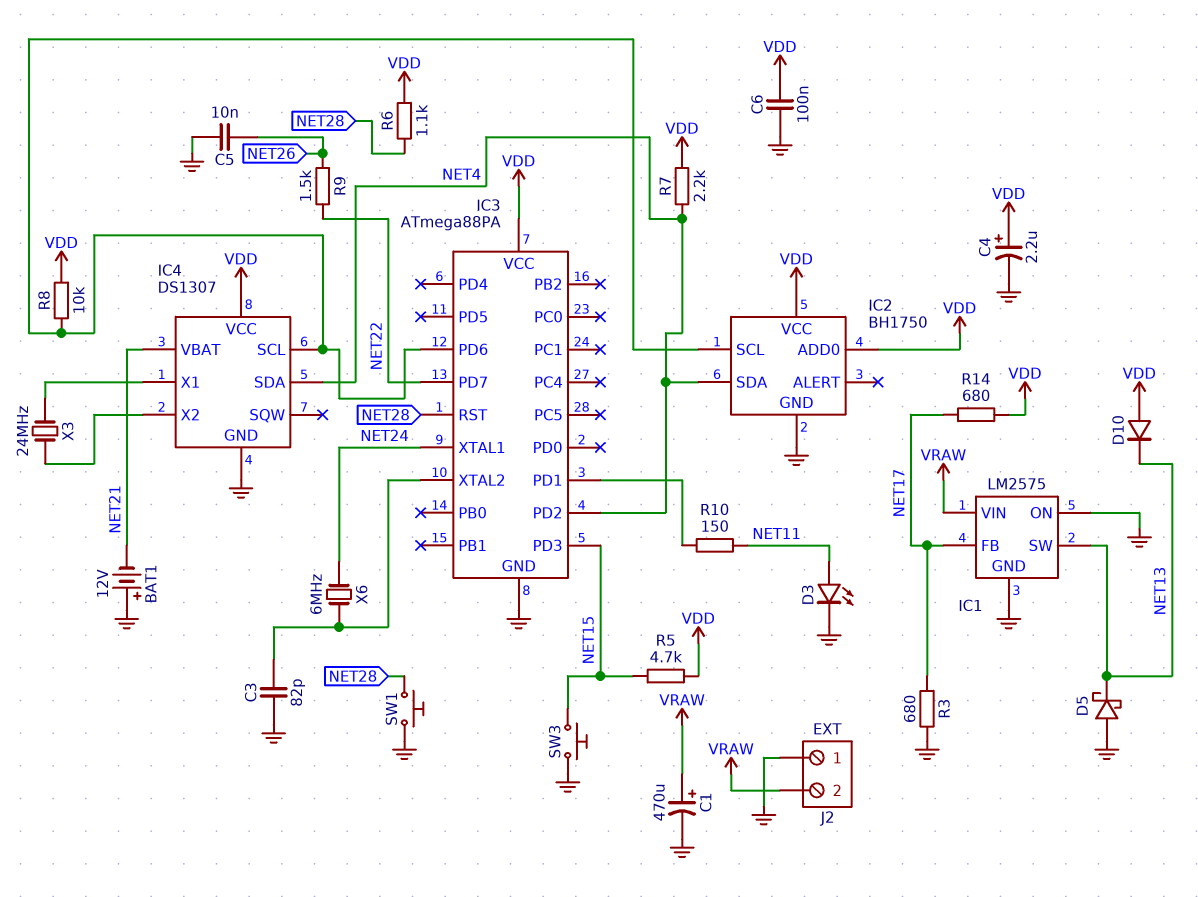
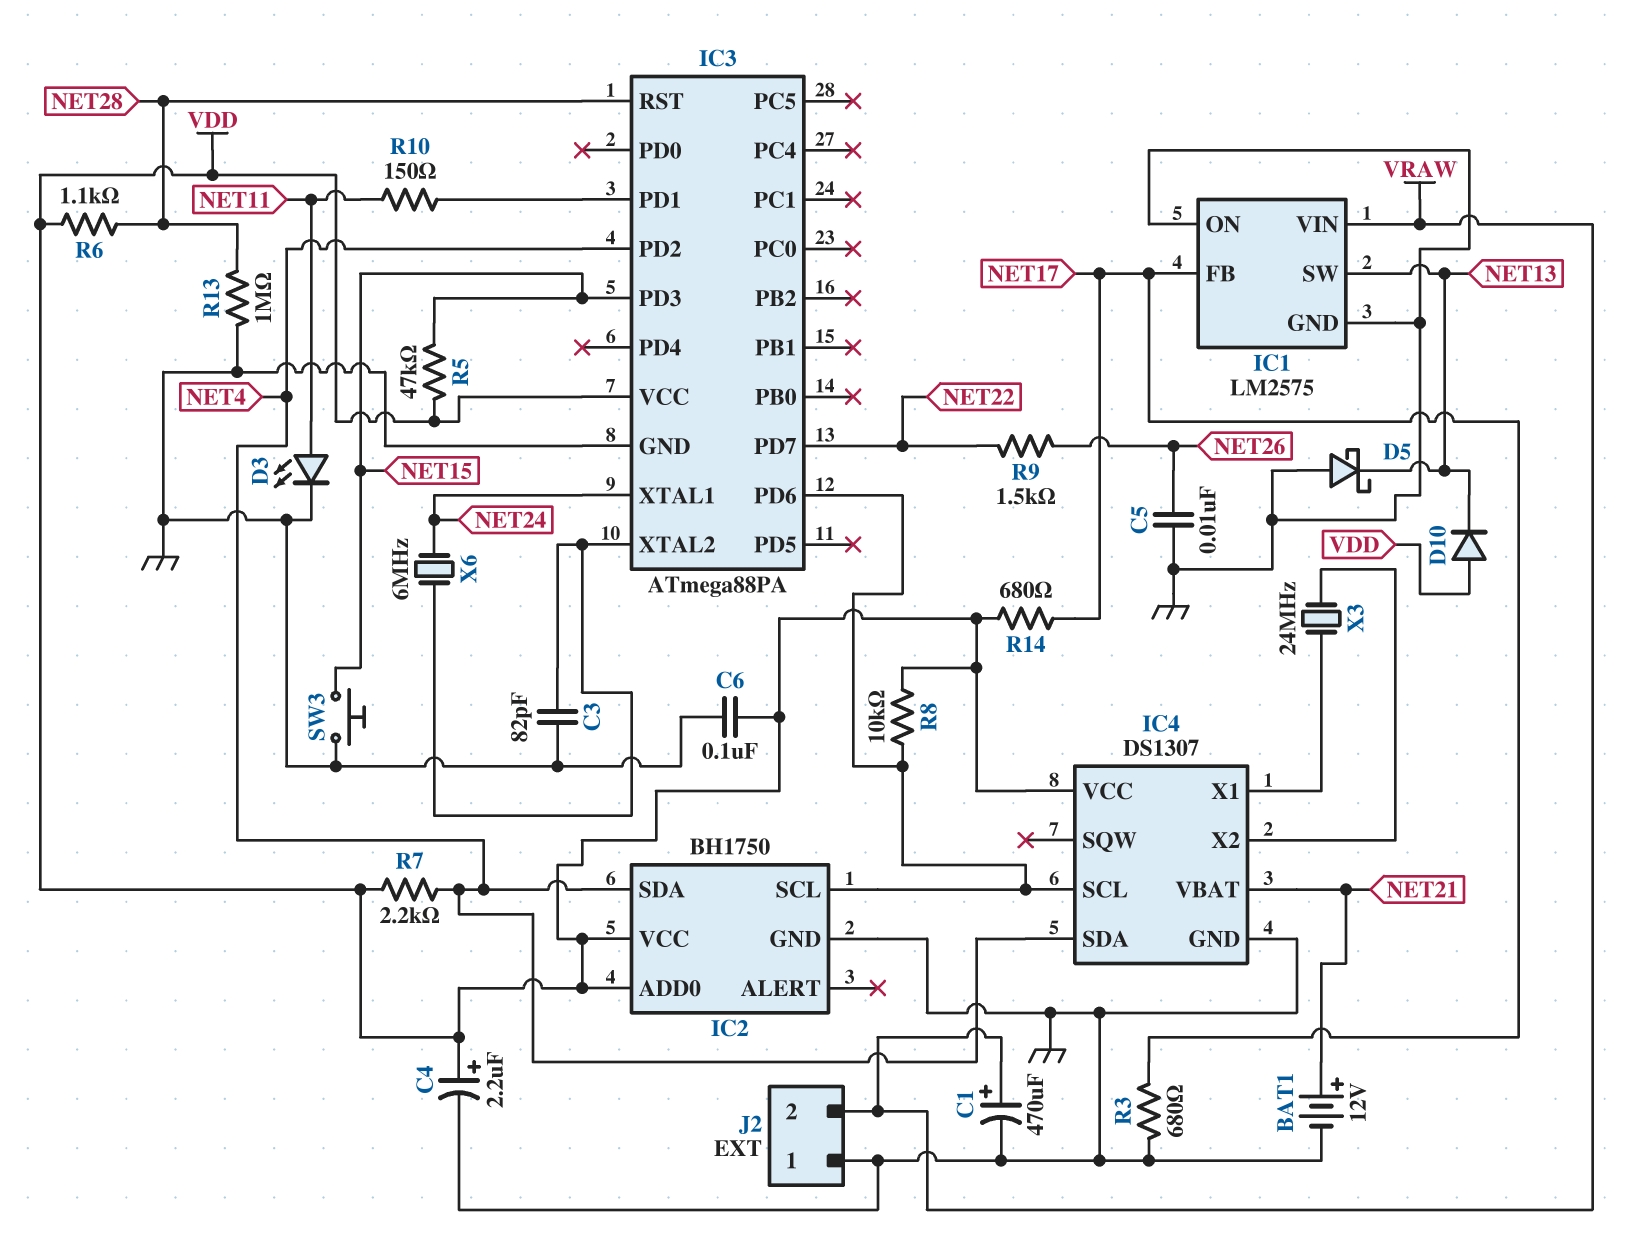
BAT1: 12V (plus GND, minus NET21) -> 12V (plus NET21, minus GND)
R5: 4.7k (NET15, VDD) -> 47k (NET15, VDD)
R13: none -> 1M (GND, NET28)
SW1: button (GND, NET28) -> none

